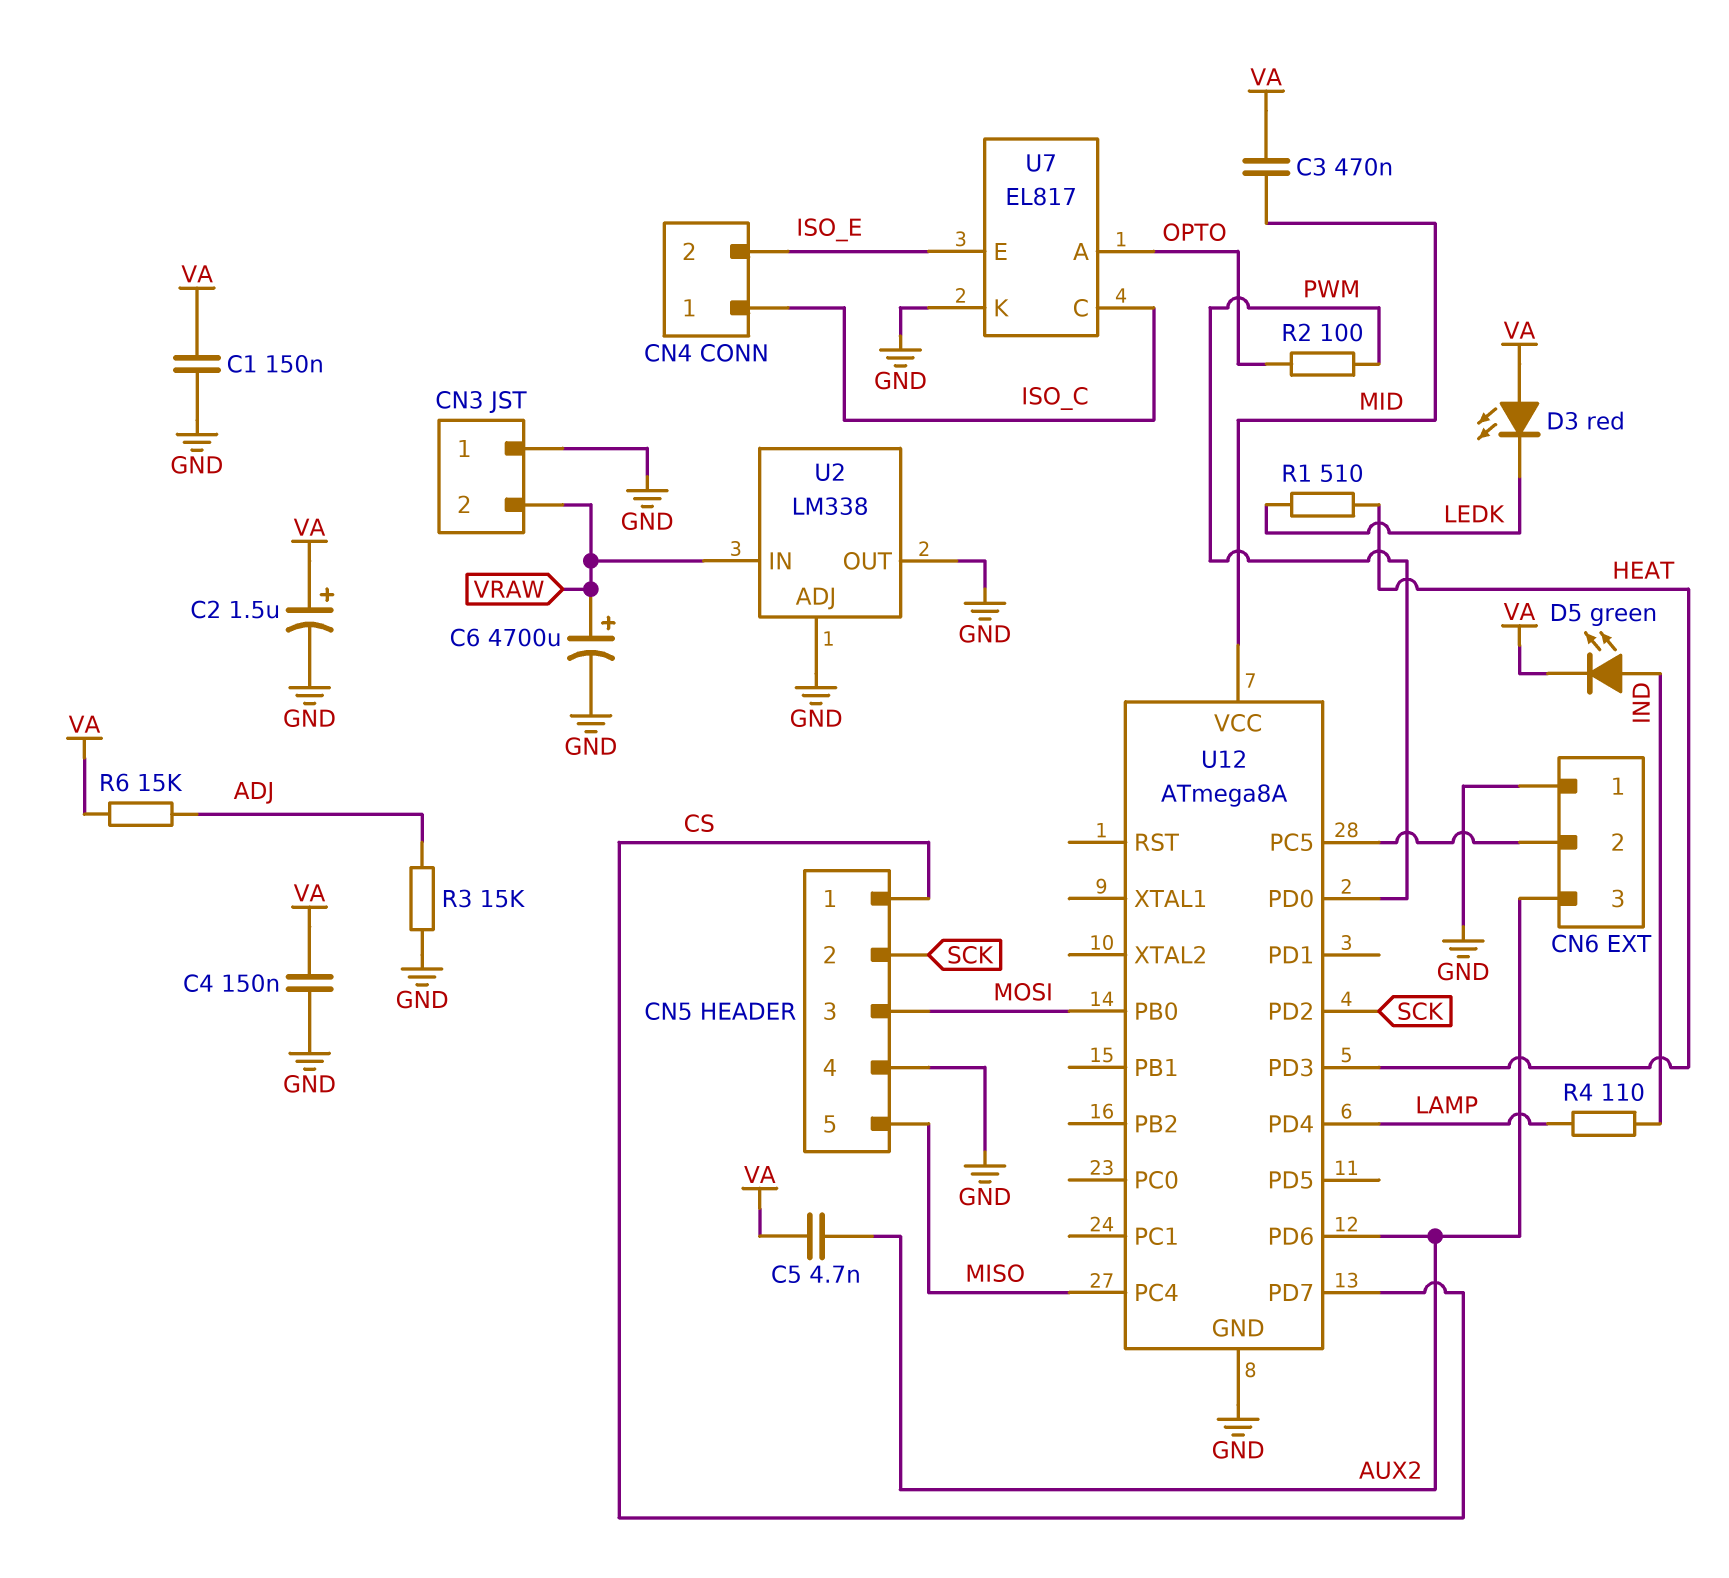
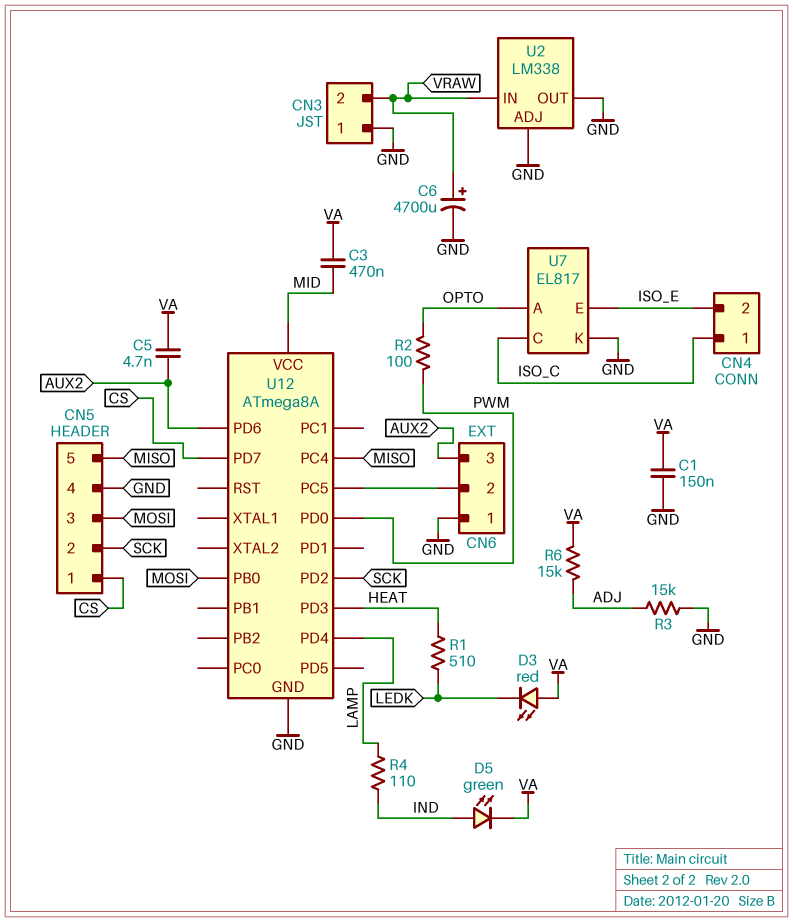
C2: 1.5uF (plus VA, minus GND) -> none
C4: 150nF (GND, VA) -> none

